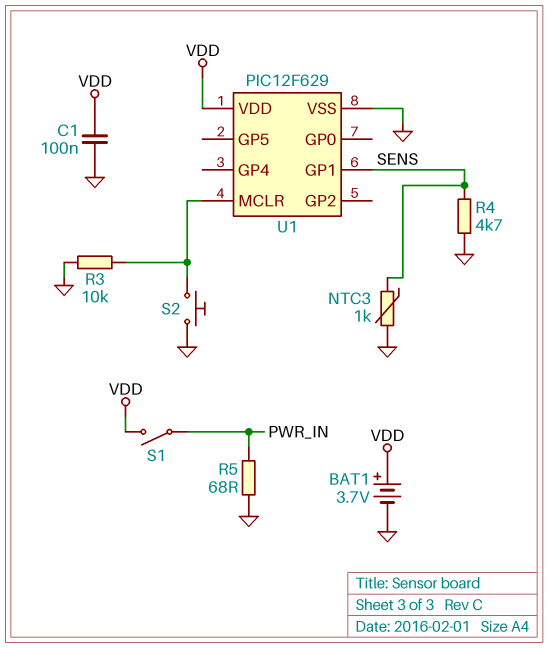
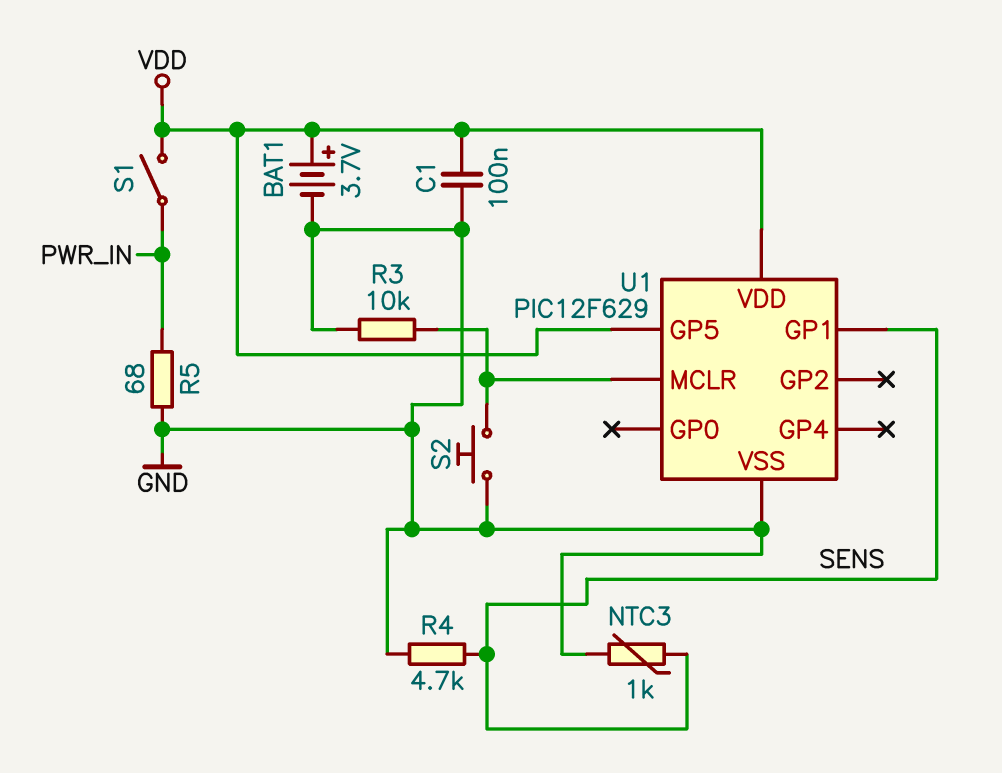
U1 pin GP5: none -> VDD

